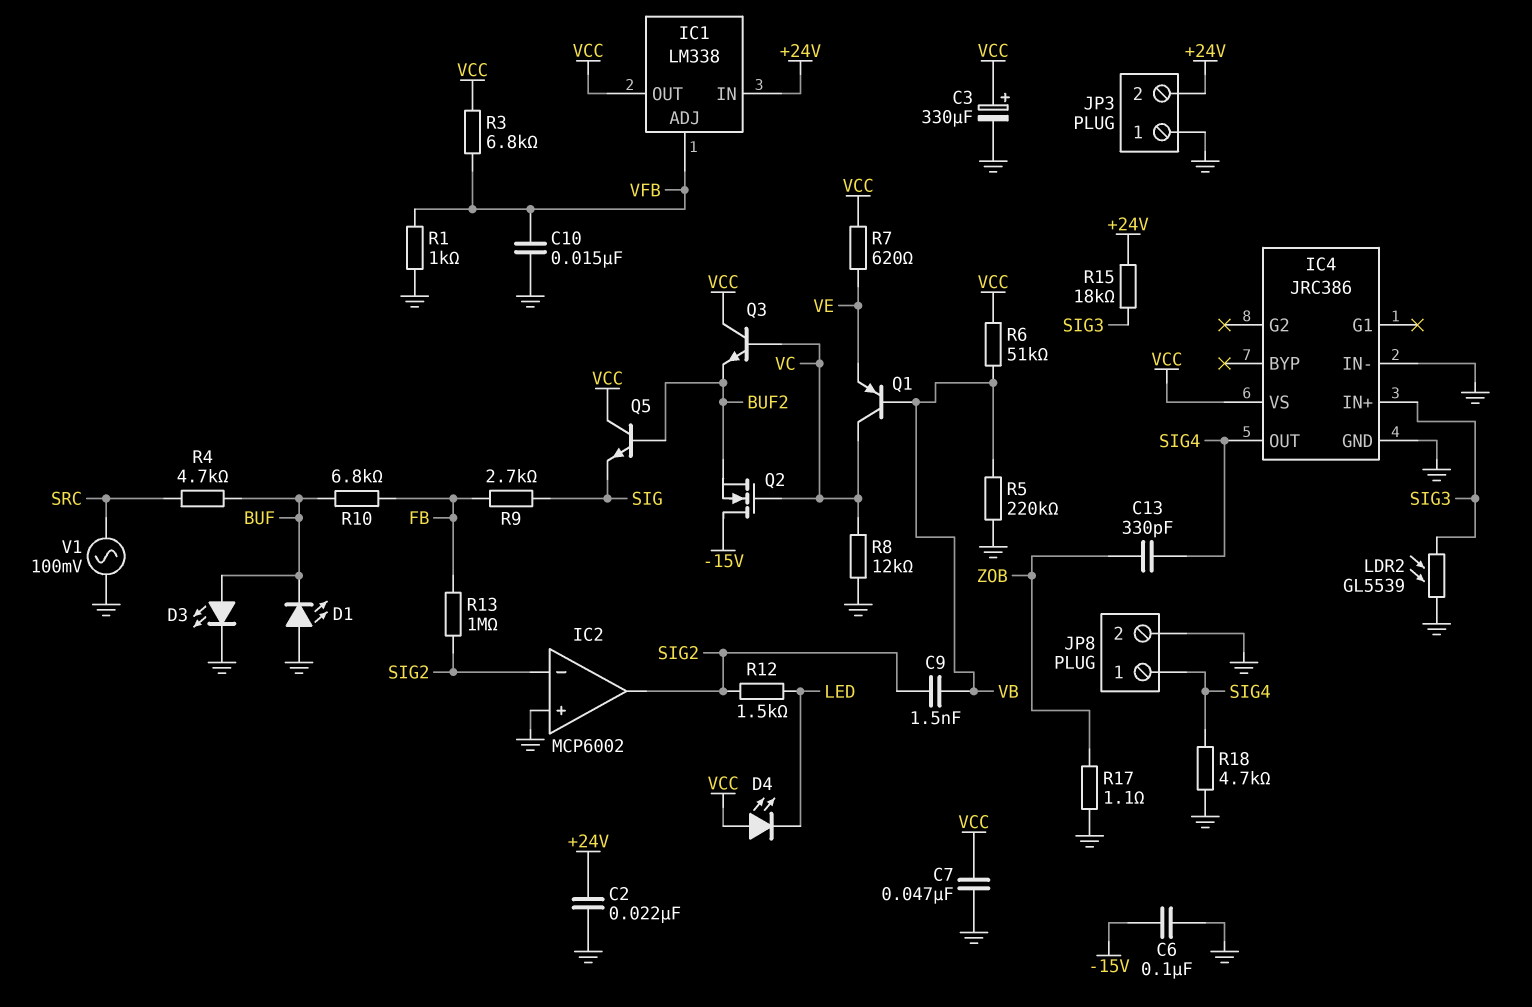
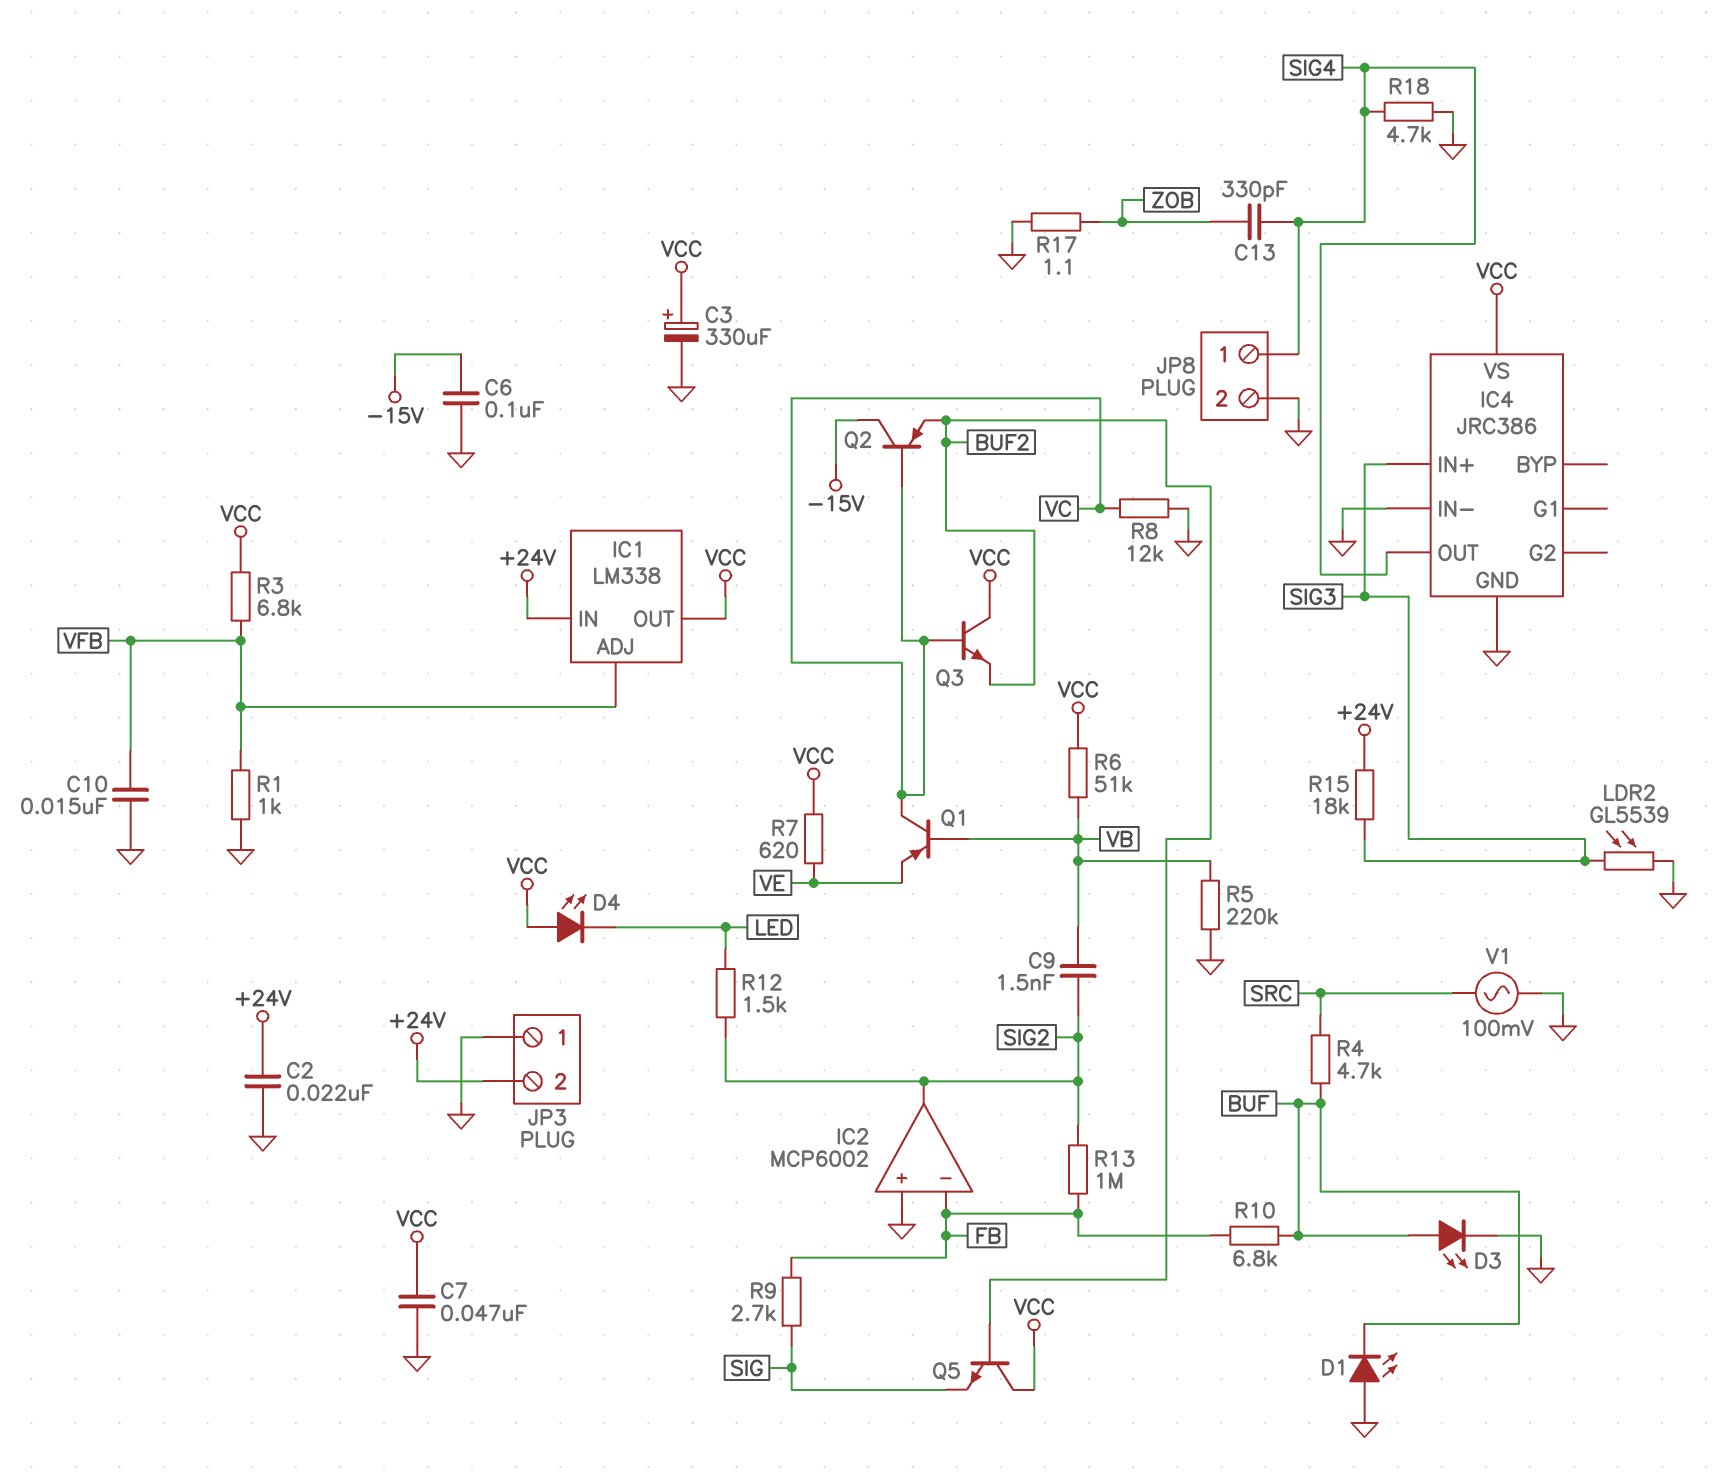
IC2 pin in-: SIG2 -> FB
Q2: NMOS (G VC, D -15V, S BUF2) -> PNP (B VC, C -15V, E BUF2)

